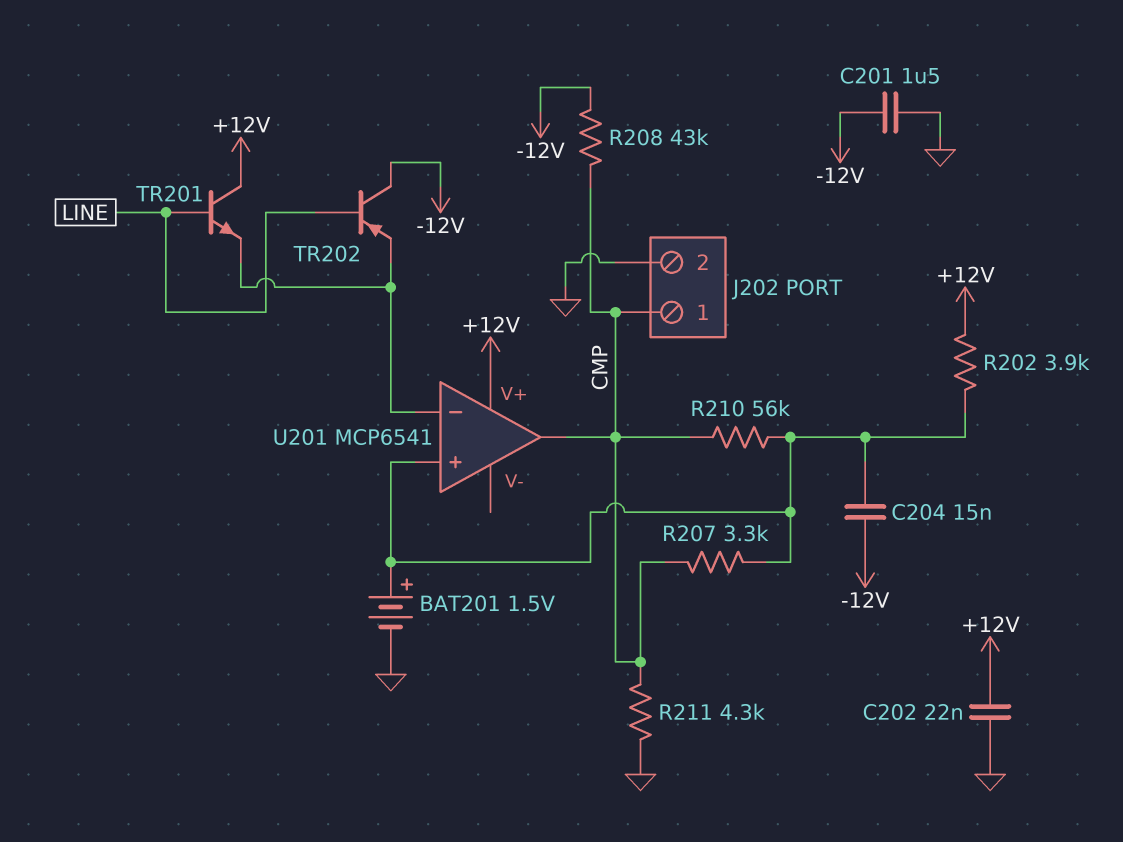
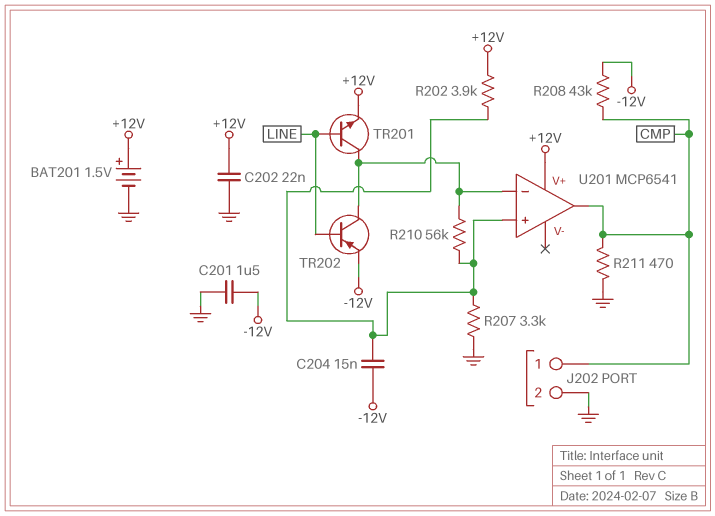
BAT201: 1.5V (plus U201/in+, minus GND) -> 1.5V (plus +12V, minus GND)
R207: 3.3k (CMP, U201/in+) -> 3.3k (GND, U201/in+)
R210: 56k (CMP, U201/in+) -> 56k (U201/in+, U201/in-)
R211: 4.3k (CMP, GND) -> 470 (CMP, GND)
TR201: NPN (B LINE, C +12V, E U201/in-) -> NPN (B LINE, C U201/in-, E +12V)
TR202: PNP (B LINE, C -12V, E U201/in-) -> PNP (B LINE, C U201/in-, E -12V)

